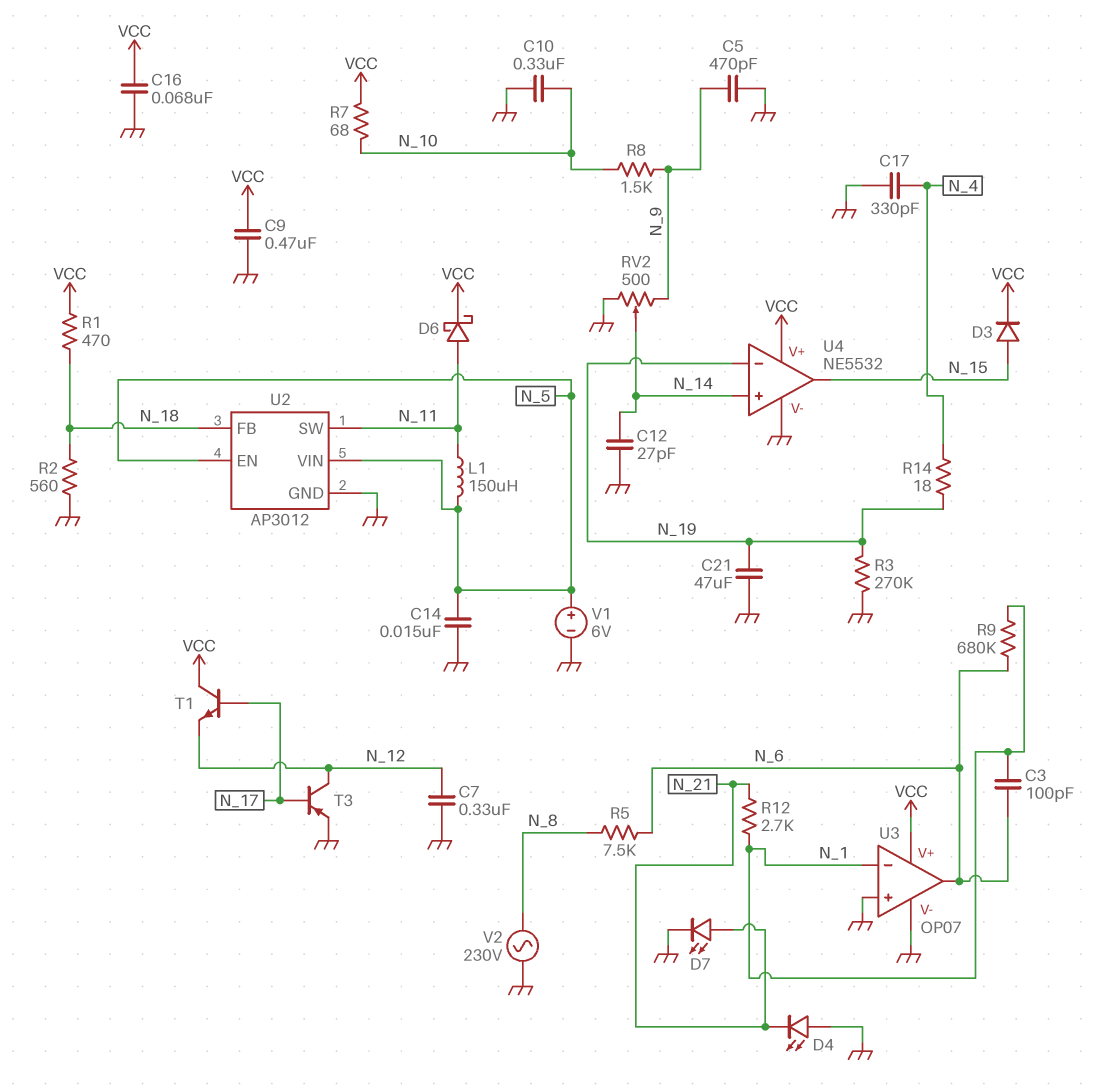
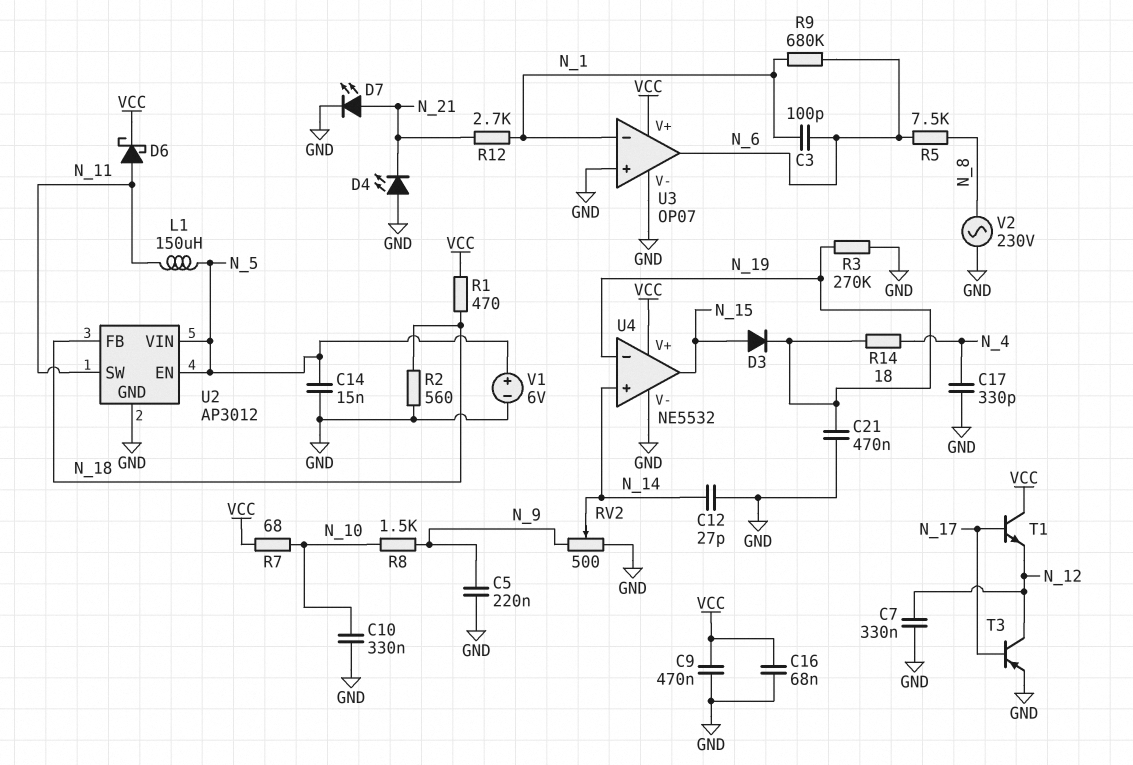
C5: 470pF (GND, N_9) -> 220nF (GND, N_9)
C21: 47uF (GND, N_19) -> 470nF (GND, N_19)
D3: diode (A N_15, K VCC) -> diode (A N_15, K N_19)

